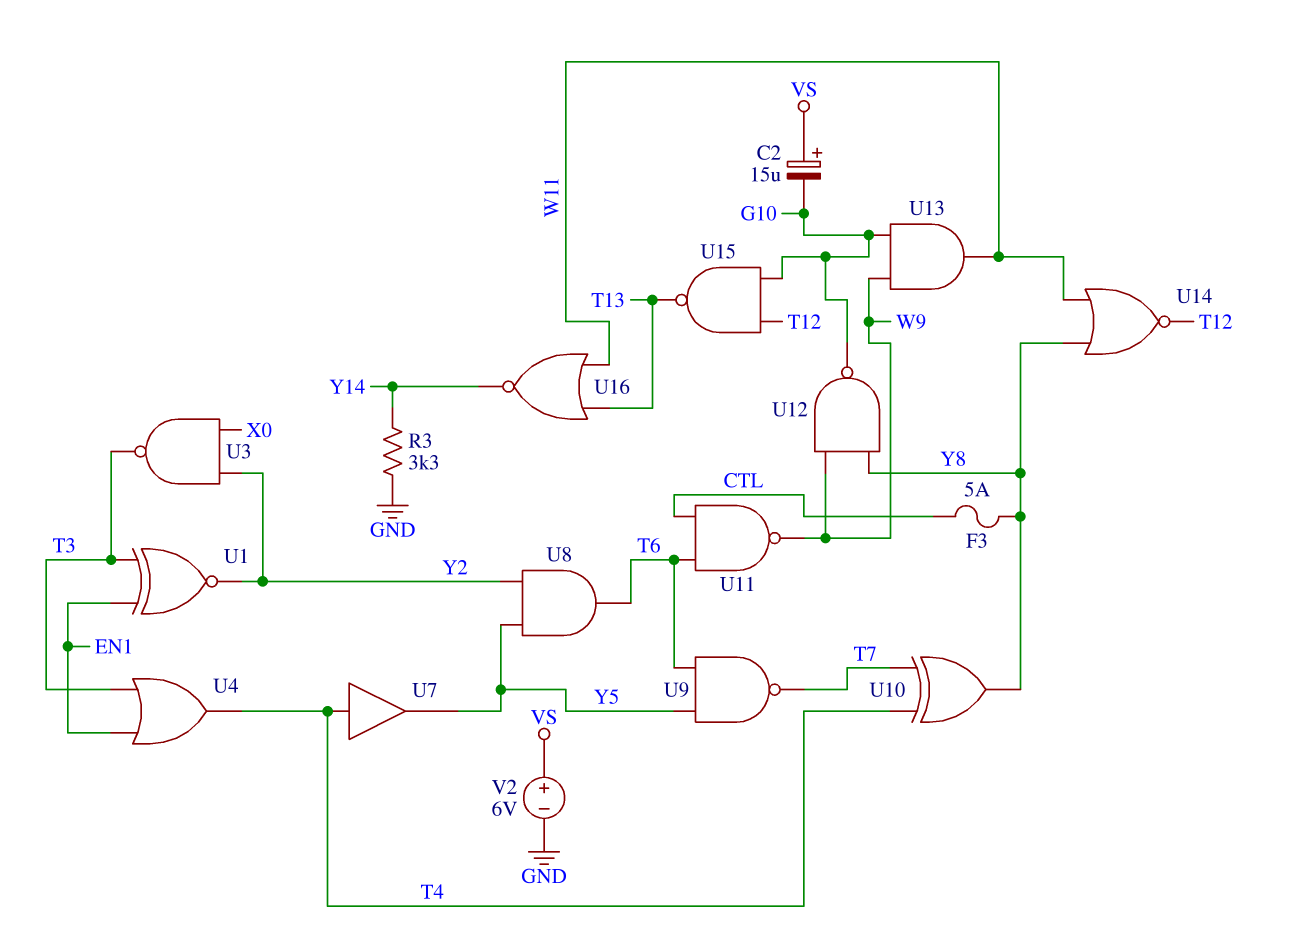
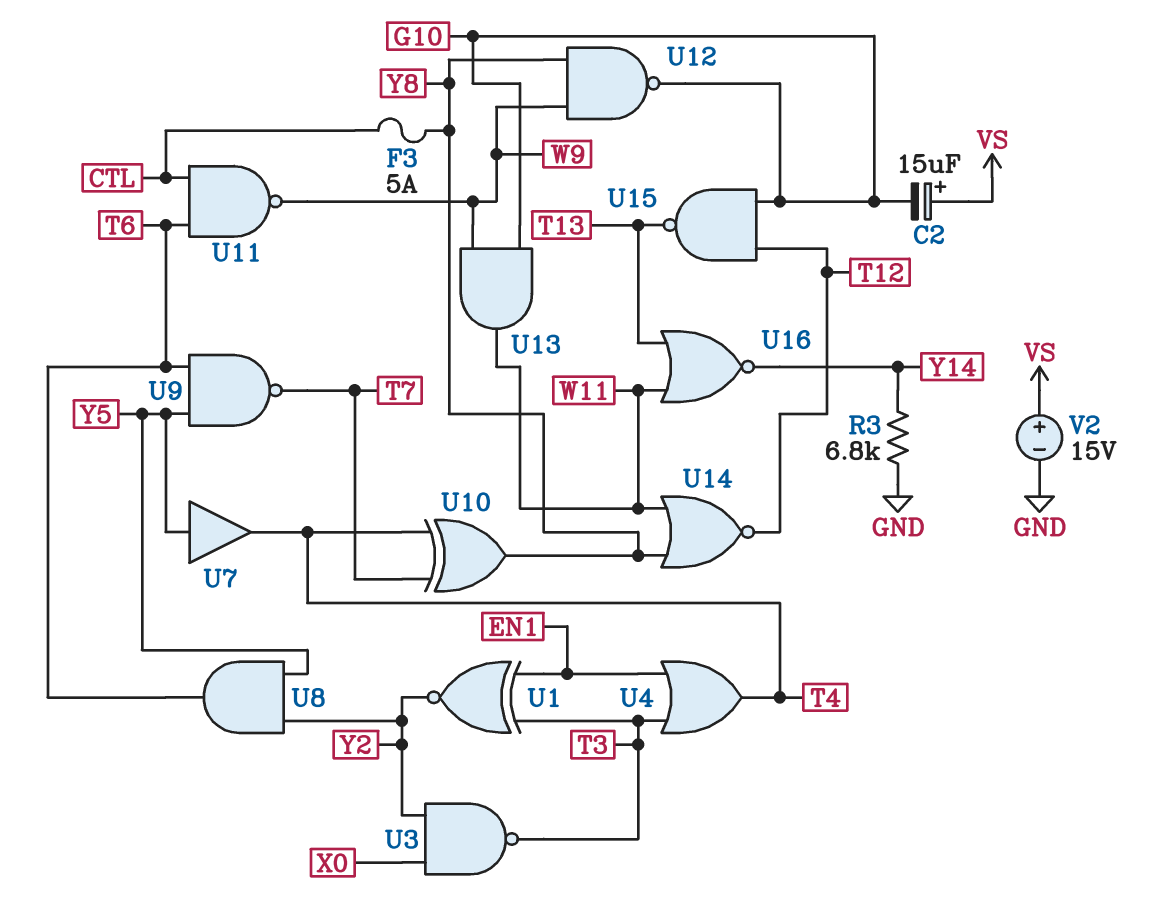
R3: 3.3k (GND, Y14) -> 6.8k (GND, Y14)
U7: buffer (in T4, out Y5) -> buffer (in Y5, out T4)
V2: 6V (plus VS, minus GND) -> 15V (plus VS, minus GND)

